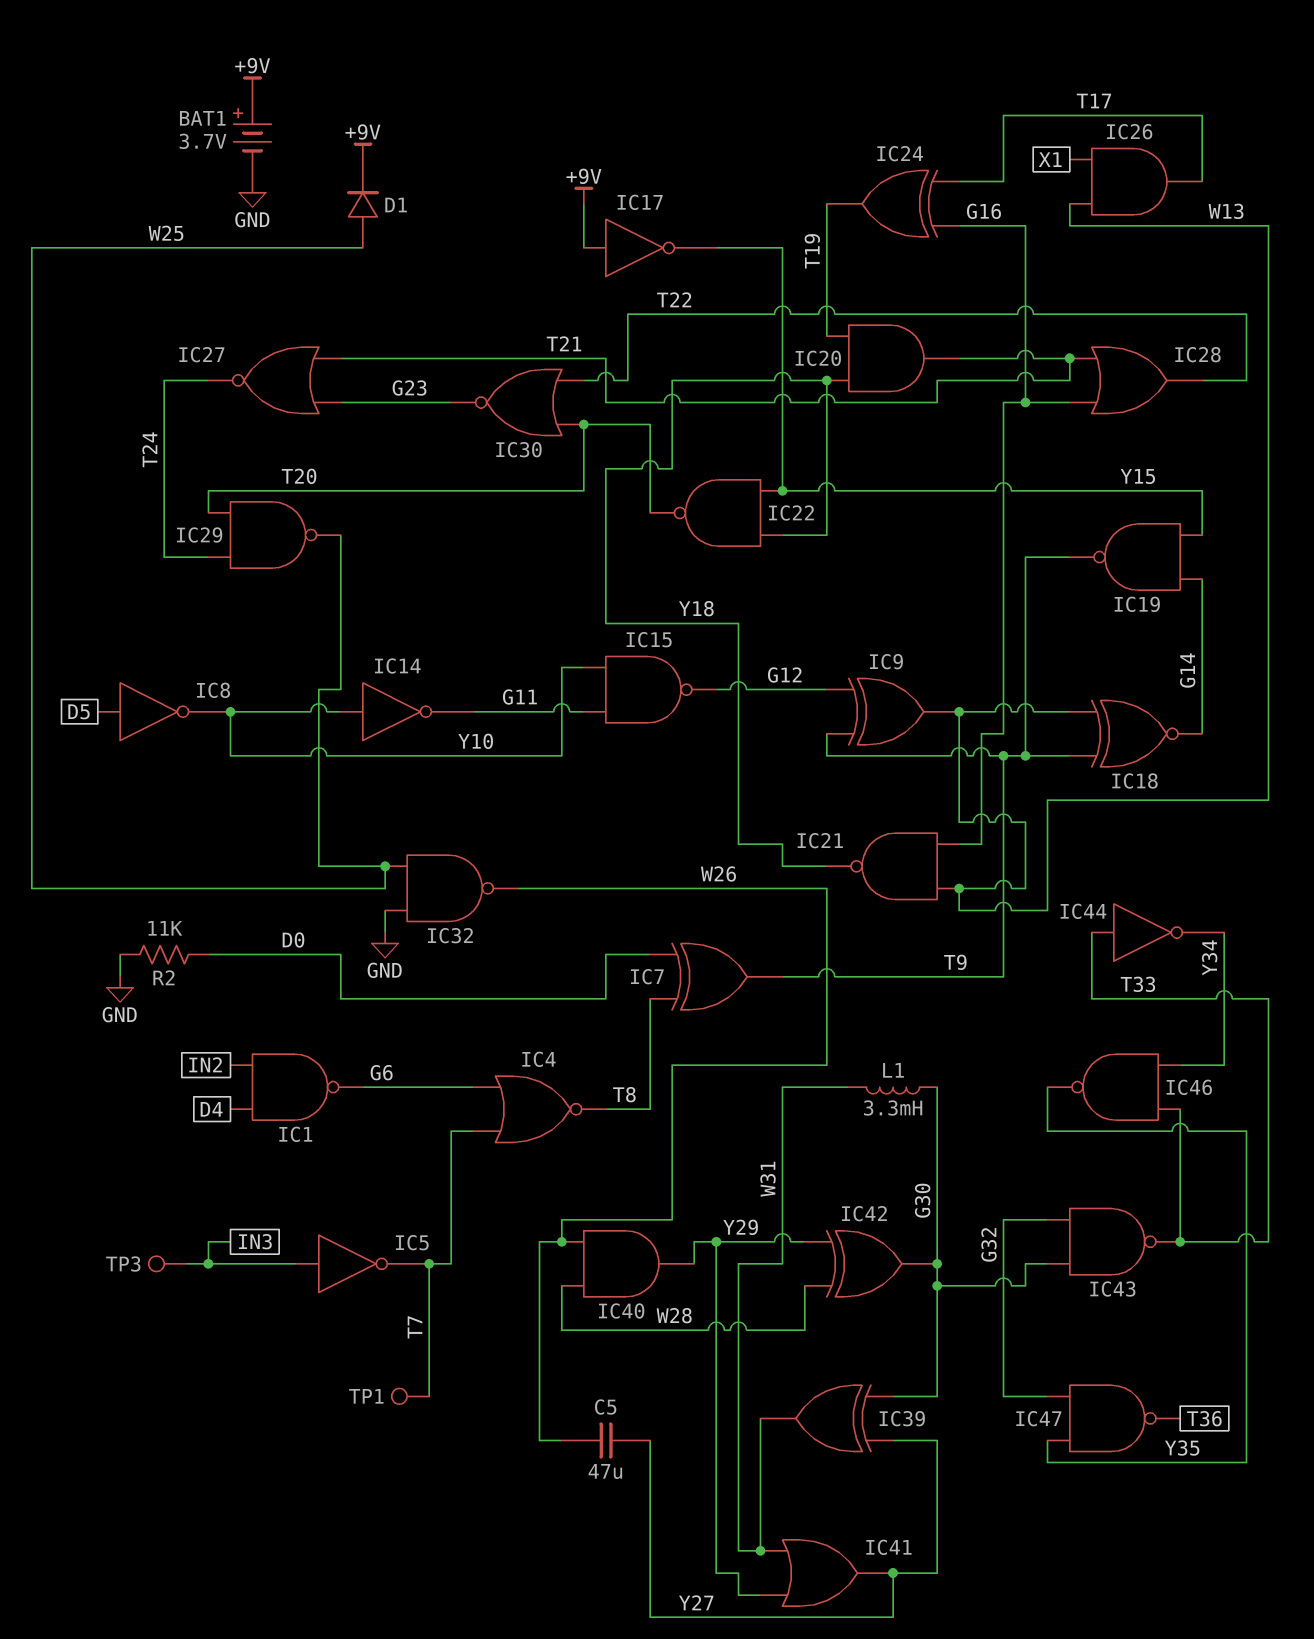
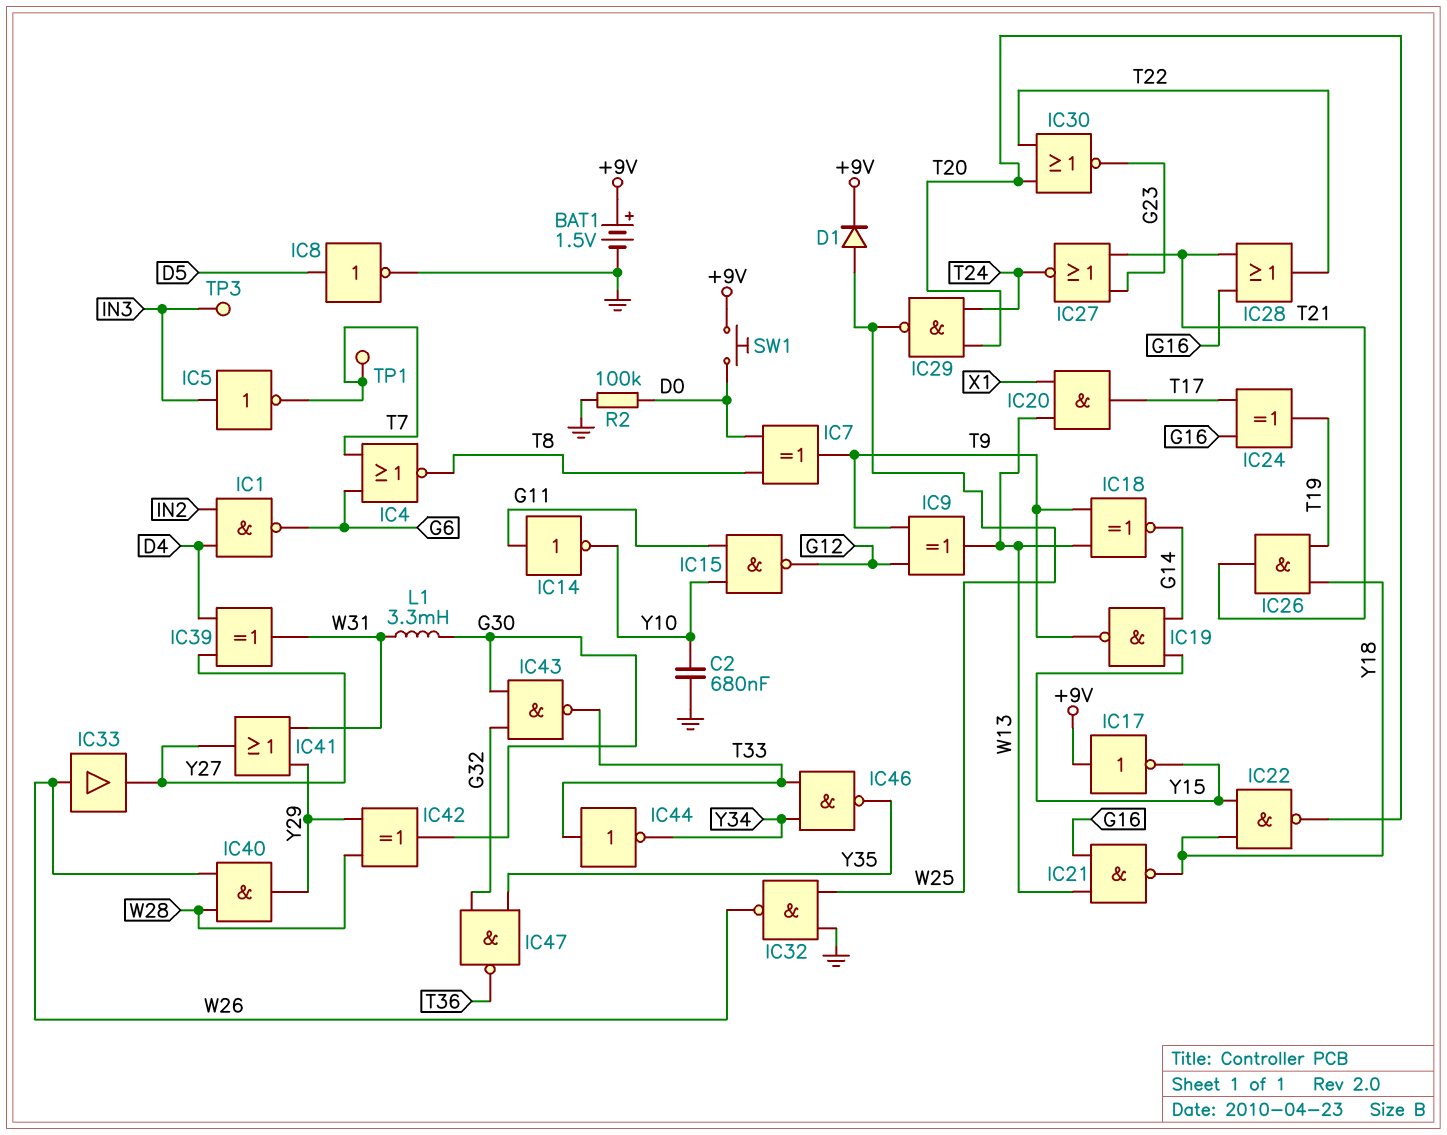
BAT1: 3.7V (plus +9V, minus GND) -> 1.5V (plus +9V, minus GND)
C2: none -> 680nF (GND, Y10)
C5: 47uF (W26, Y27) -> none
IC8: NOT (in D5, out Y10) -> NOT (in D5, out GND)
IC14: NOT (in Y10, out G11) -> NOT (in G11, out Y10)
IC20: AND (in T19, in Y18, out T21) -> AND (in W13, in X1, out T17)
IC26: AND (in W13, in X1, out T17) -> AND (in T19, in Y18, out T21)
IC33: none -> buffer (in W26, out Y27)
IC39: XOR (in G30, in Y27, out W31) -> XOR (in D4, in Y27, out W31)
R2: 11k (D0, GND) -> 100k (D0, GND)
SW1: none -> button (+9V, D0)

